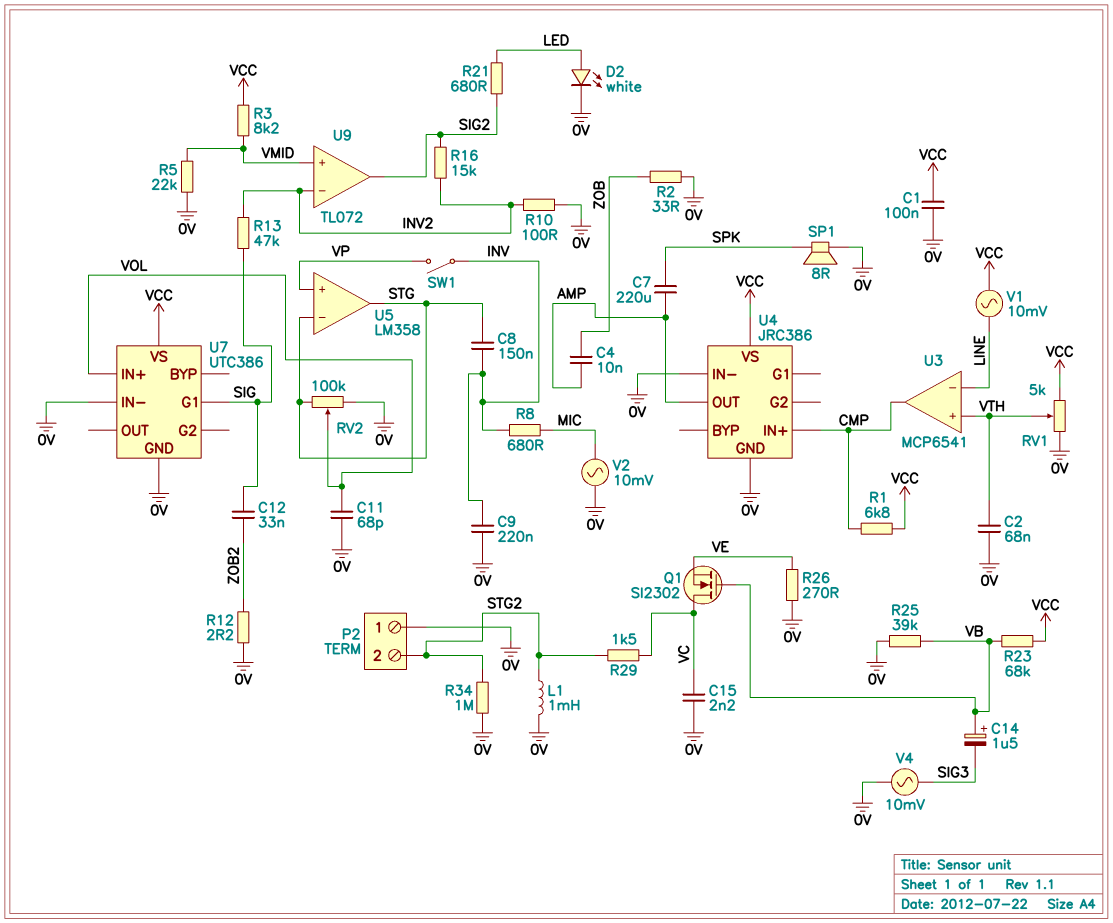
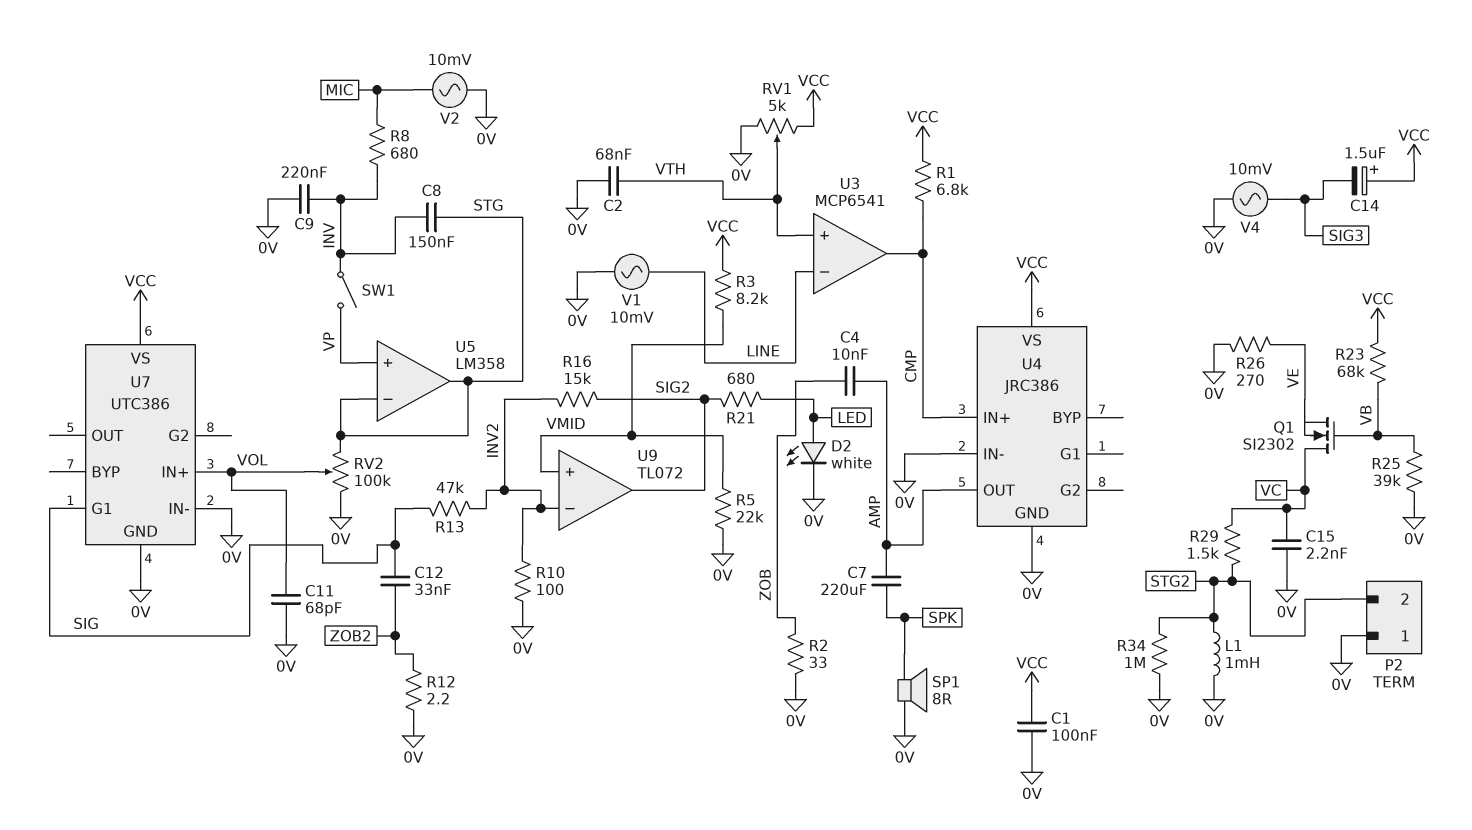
C14: 1.5uF (plus VB, minus SIG3) -> 1.5uF (plus VCC, minus SIG3)
V1: AC 10mV (LINE, VCC) -> AC 10mV (0V, LINE)

